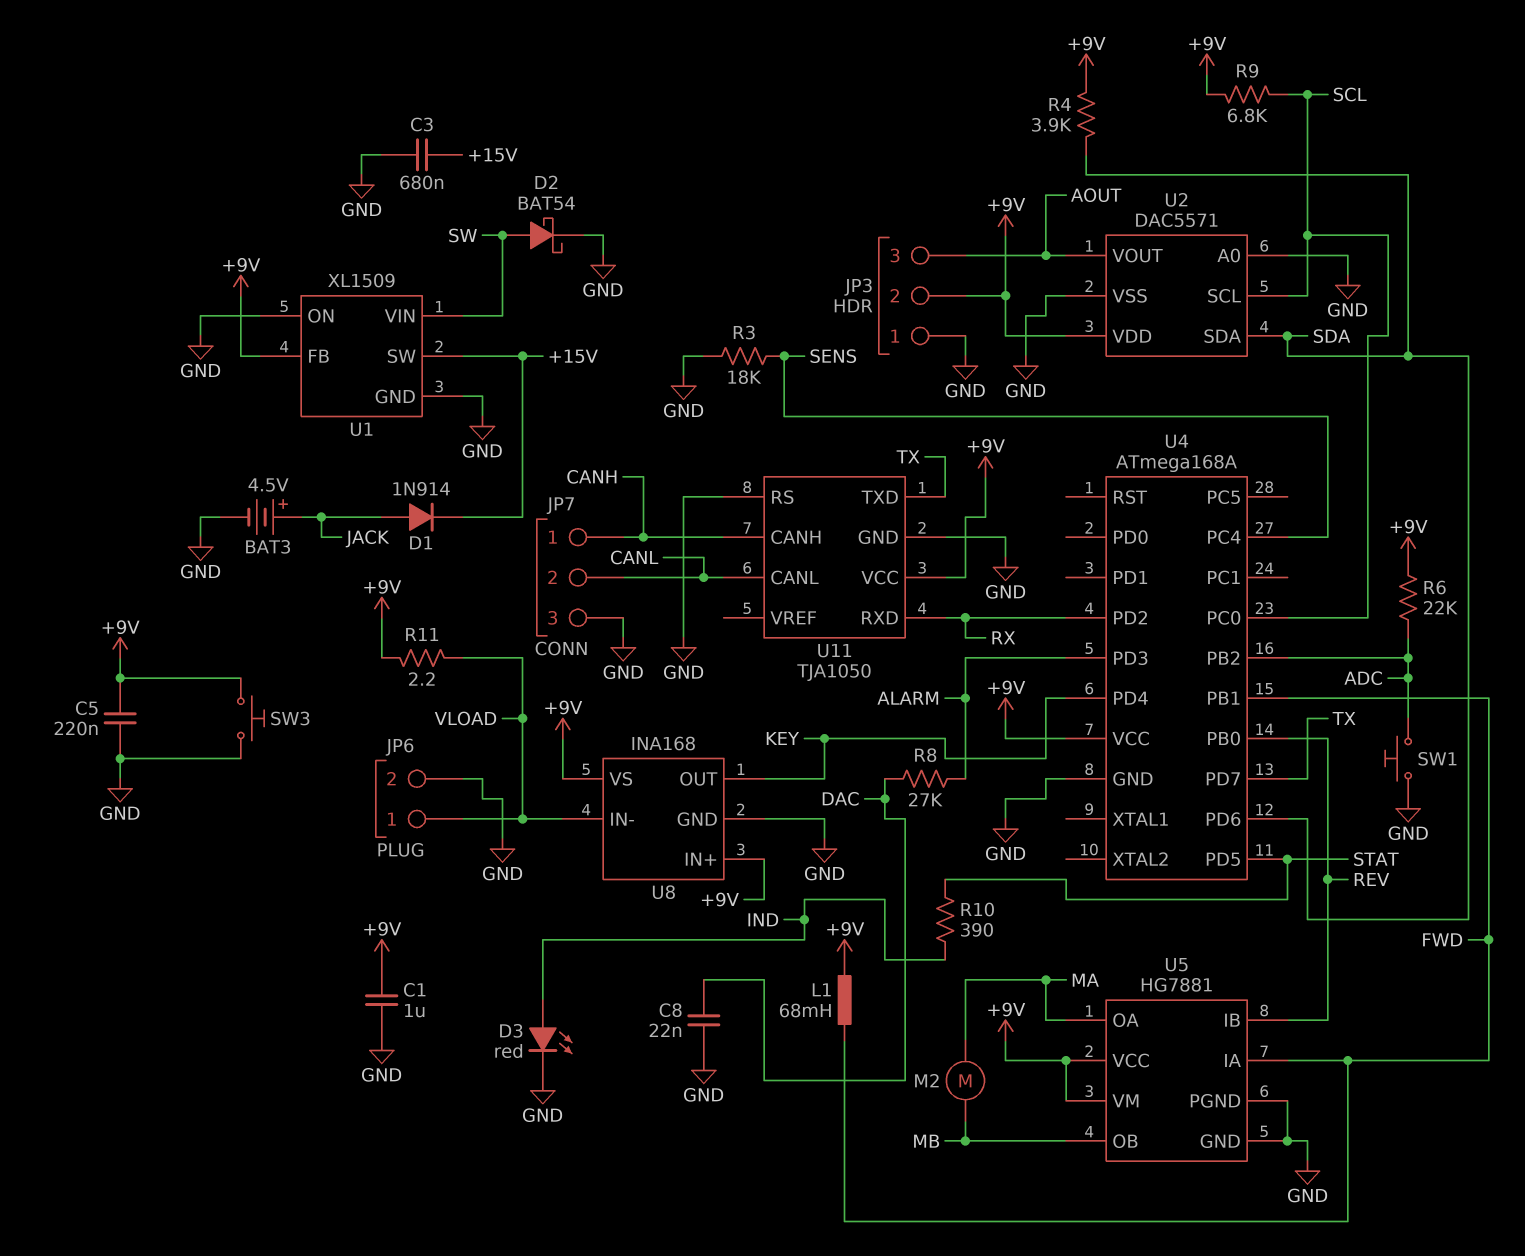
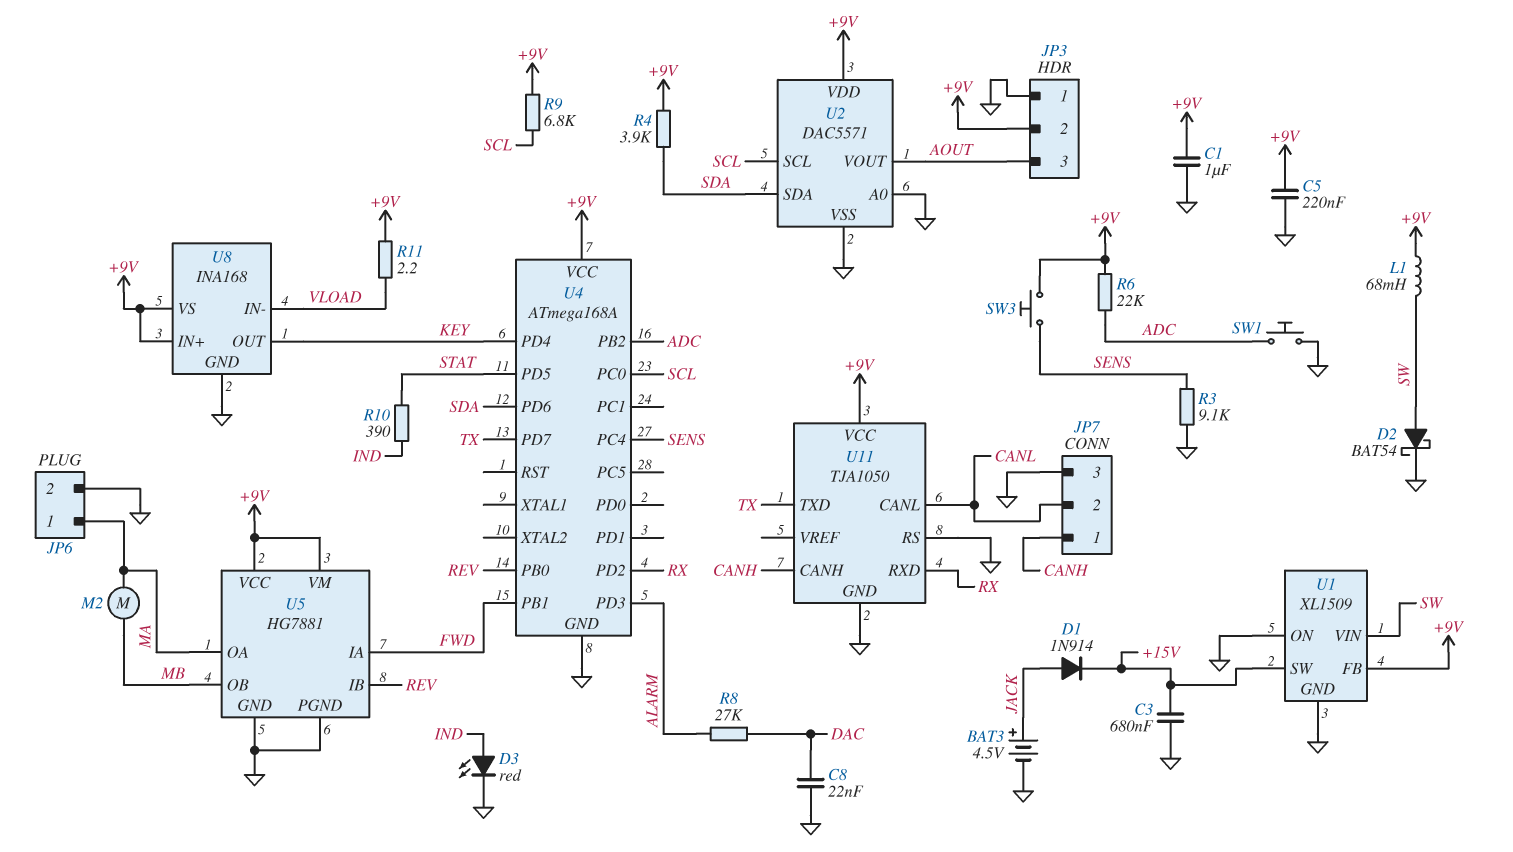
JP6 pin 1: VLOAD -> MA
L1: 68mH (+9V, FWD) -> 68mH (+9V, SW)
R3: 18k (GND, SENS) -> 9.1k (GND, SENS)
SW3: button (+9V, GND) -> button (+9V, SENS)

